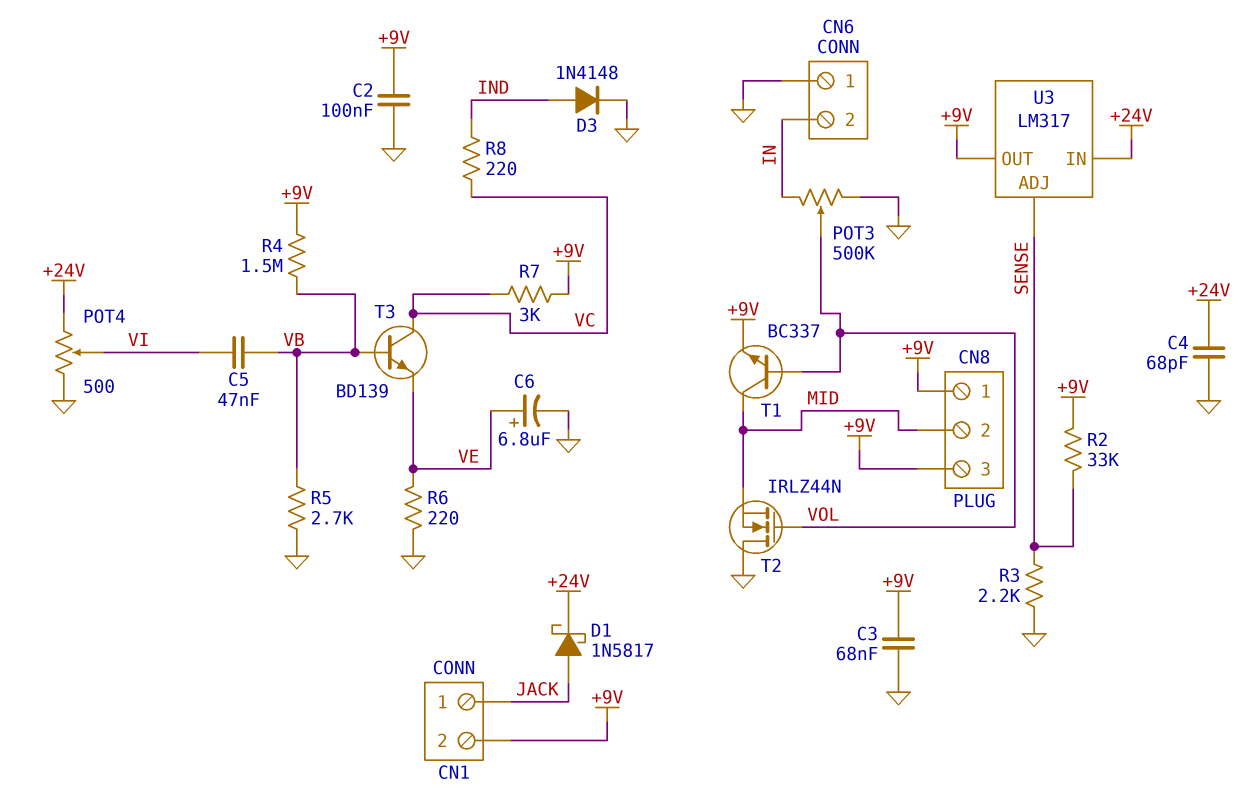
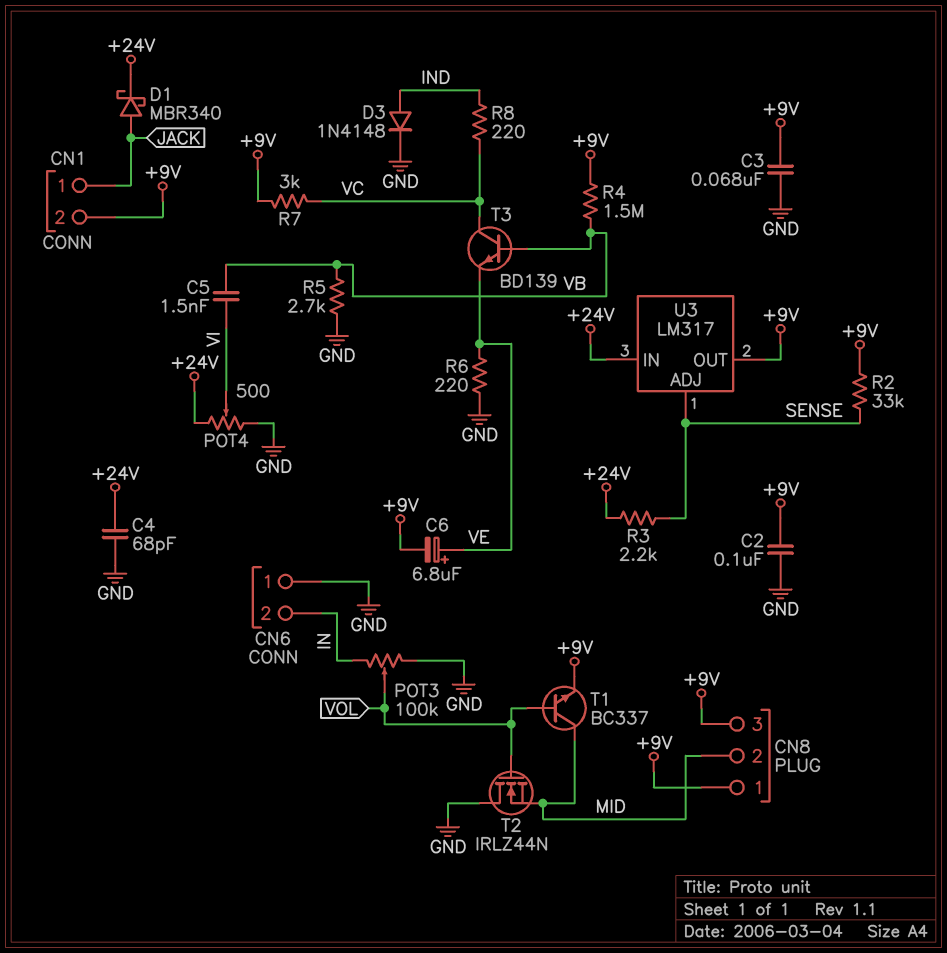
C5: 47nF (VB, VI) -> 1.5nF (VB, VI)
C6: 6.8uF (plus VE, minus GND) -> 6.8uF (plus VE, minus +9V)
D1: schottky 1N5817 (A JACK, K +24V) -> schottky MBR340 (A JACK, K +24V)
POT3: 500k (GND, IN, wiper VOL) -> 100k (GND, IN, wiper VOL)
R3: 2.2k (GND, SENSE) -> 2.2k (+24V, SENSE)

